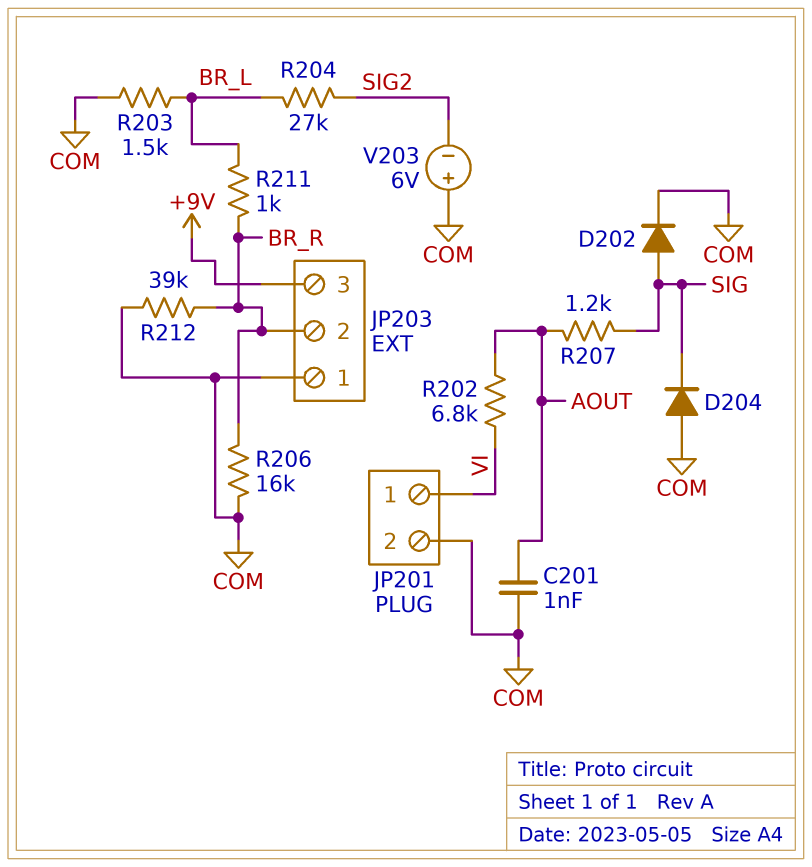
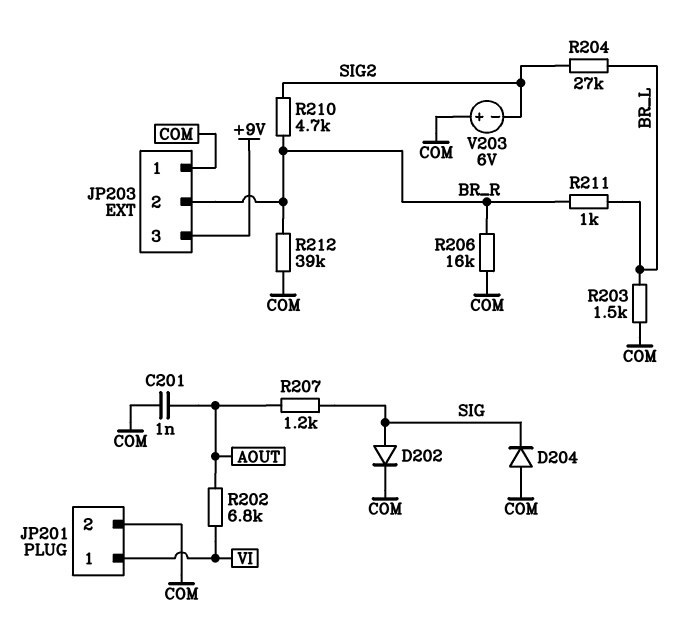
R210: none -> 4.7k (BR_R, SIG2)

